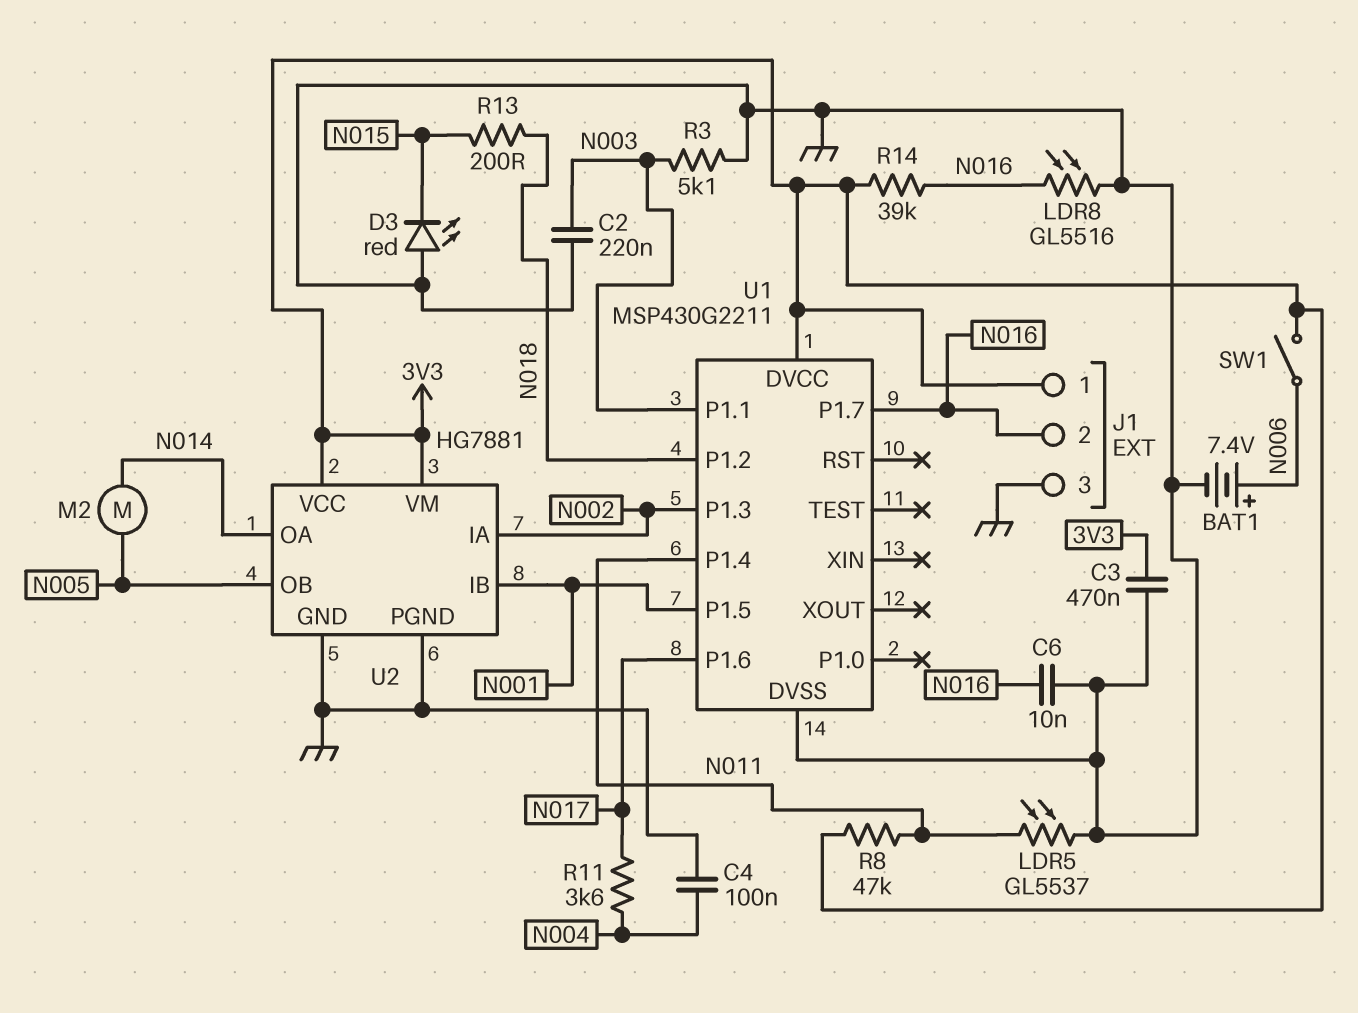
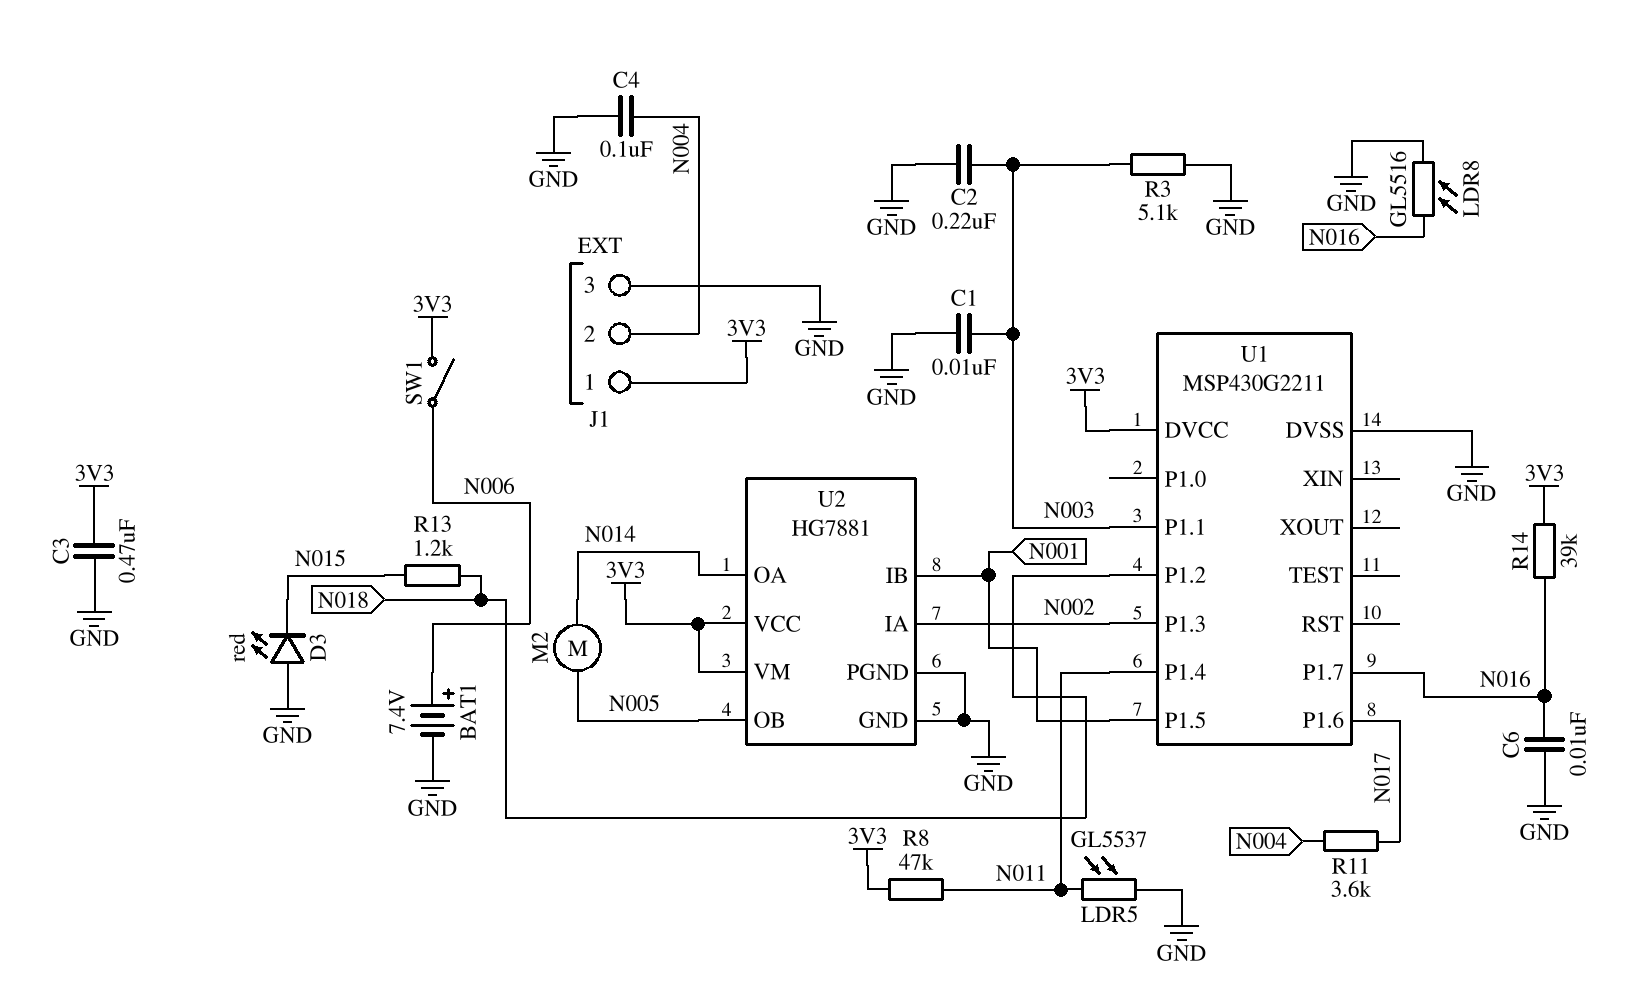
C1: none -> 10nF (GND, N003)
J1 pin 2: N016 -> N004
R13: 200 (N015, N018) -> 1.2k (N015, N018)

